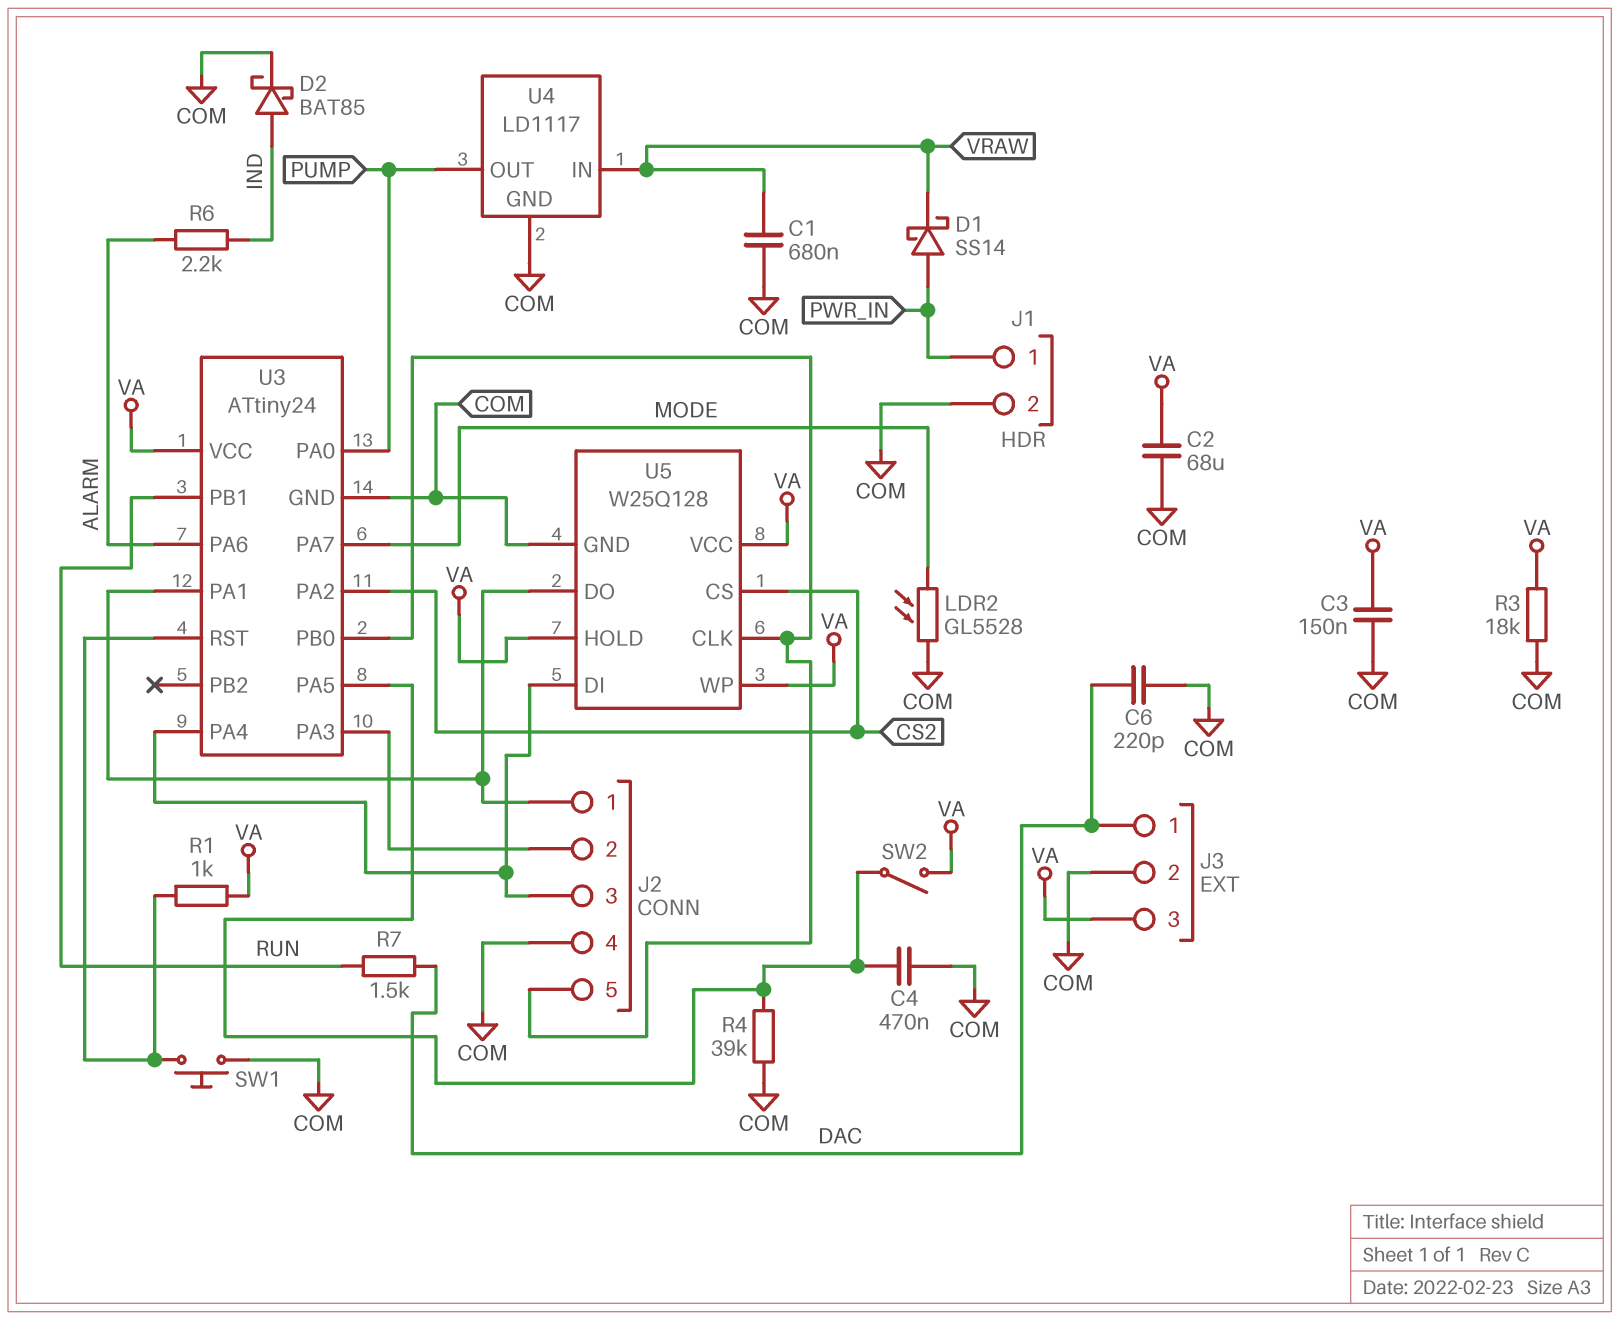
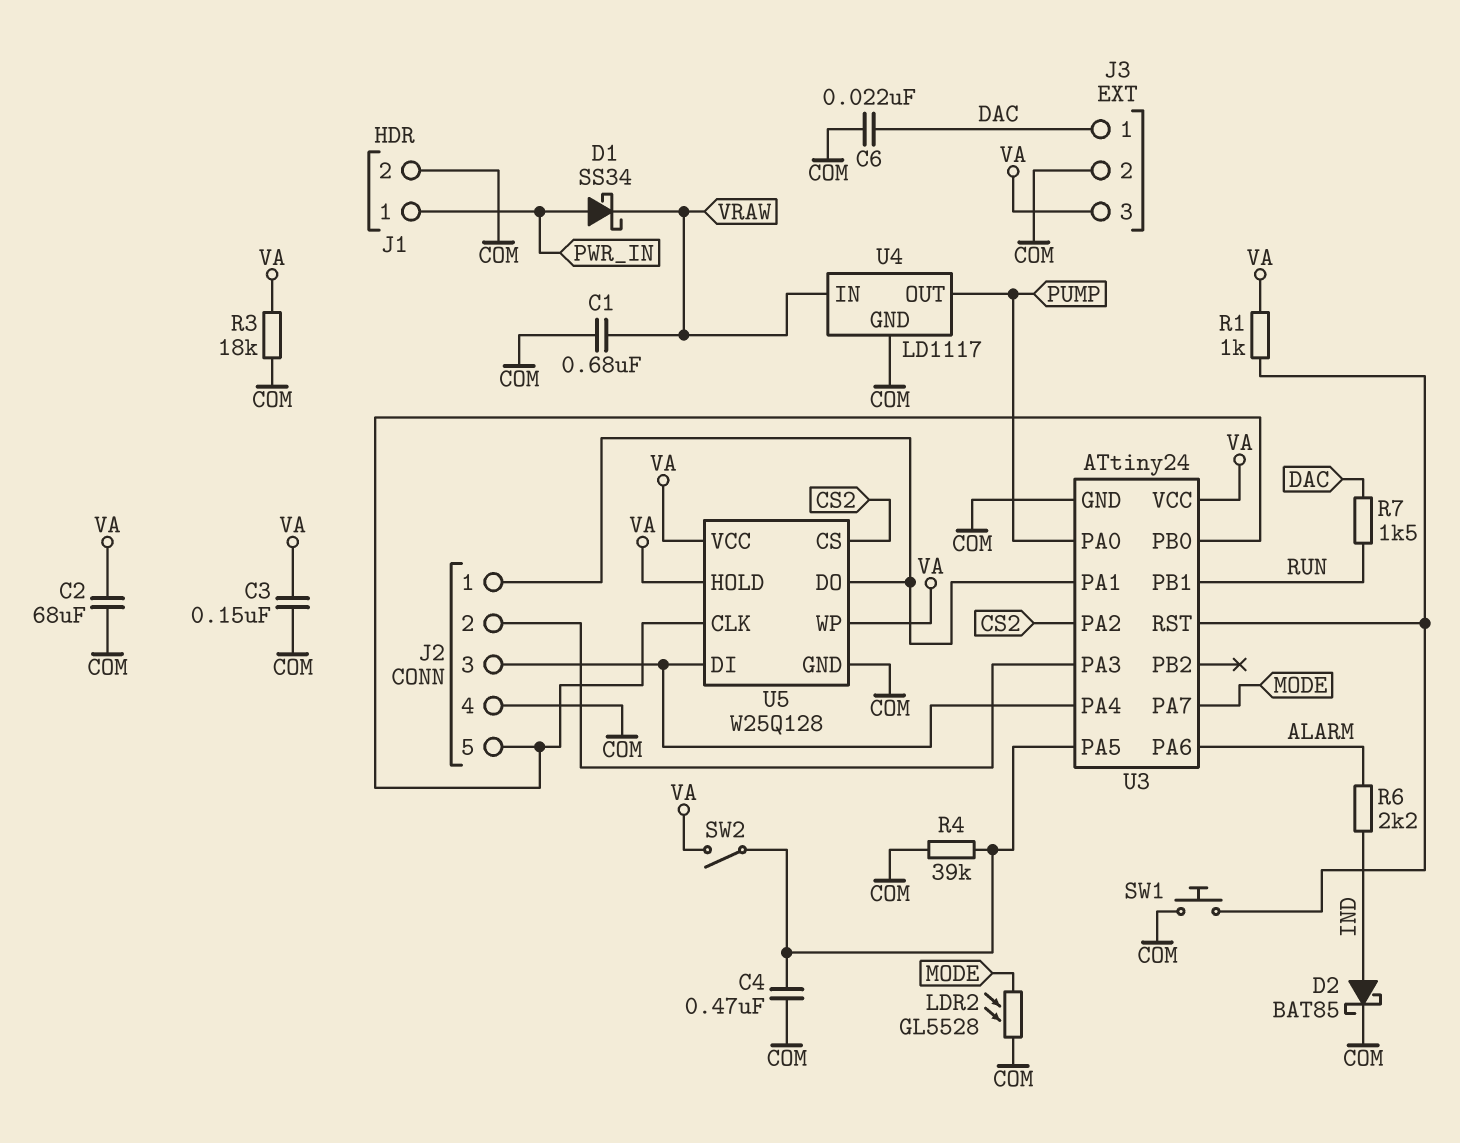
C6: 220pF (COM, DAC) -> 22nF (COM, DAC)
D1: schottky SS14 (A PWR_IN, K VRAW) -> schottky SS34 (A PWR_IN, K VRAW)

